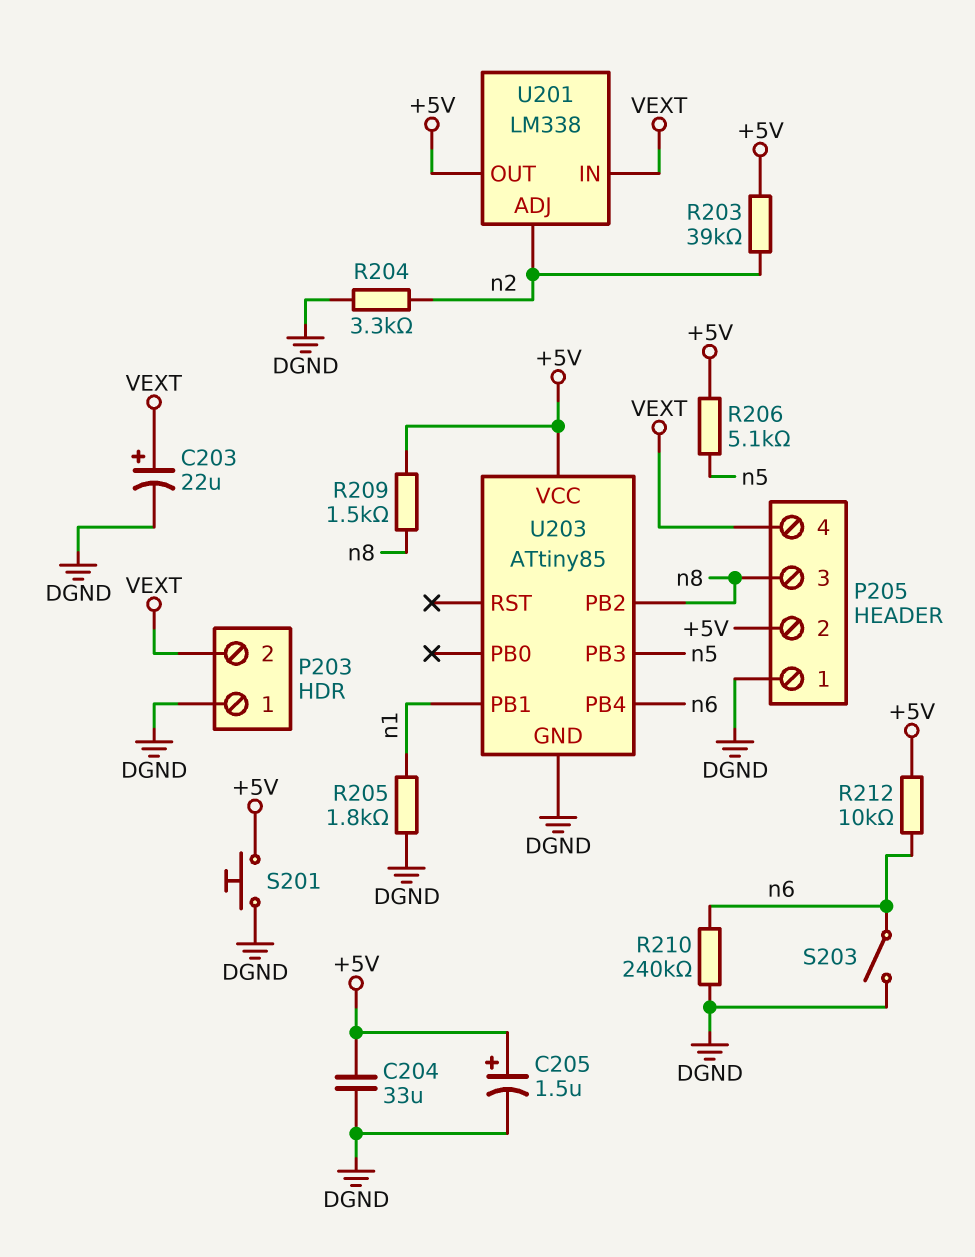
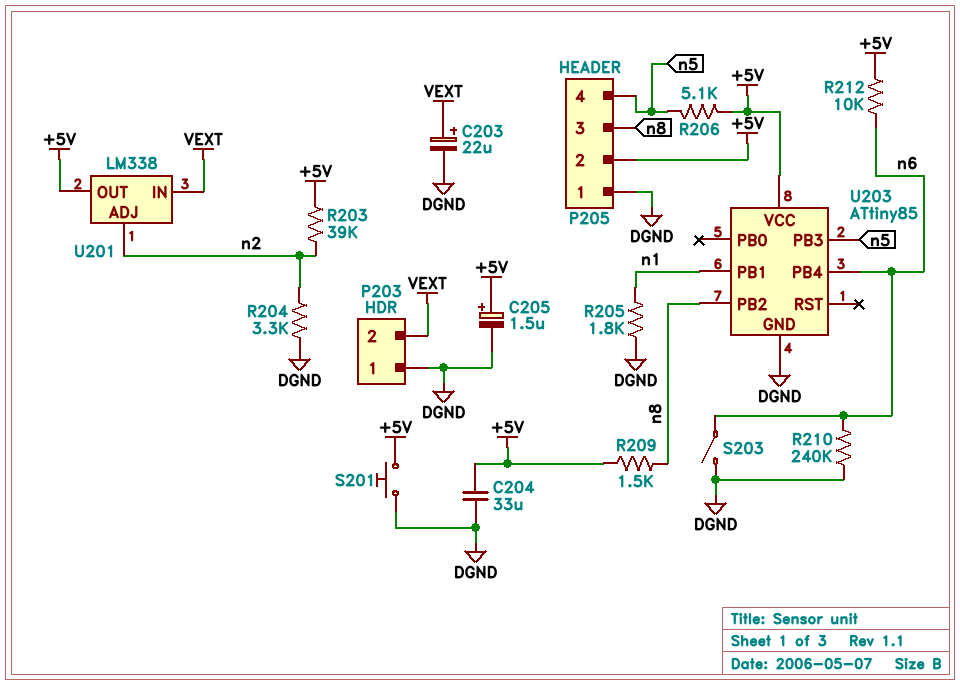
P205 pin 4: VEXT -> n5

